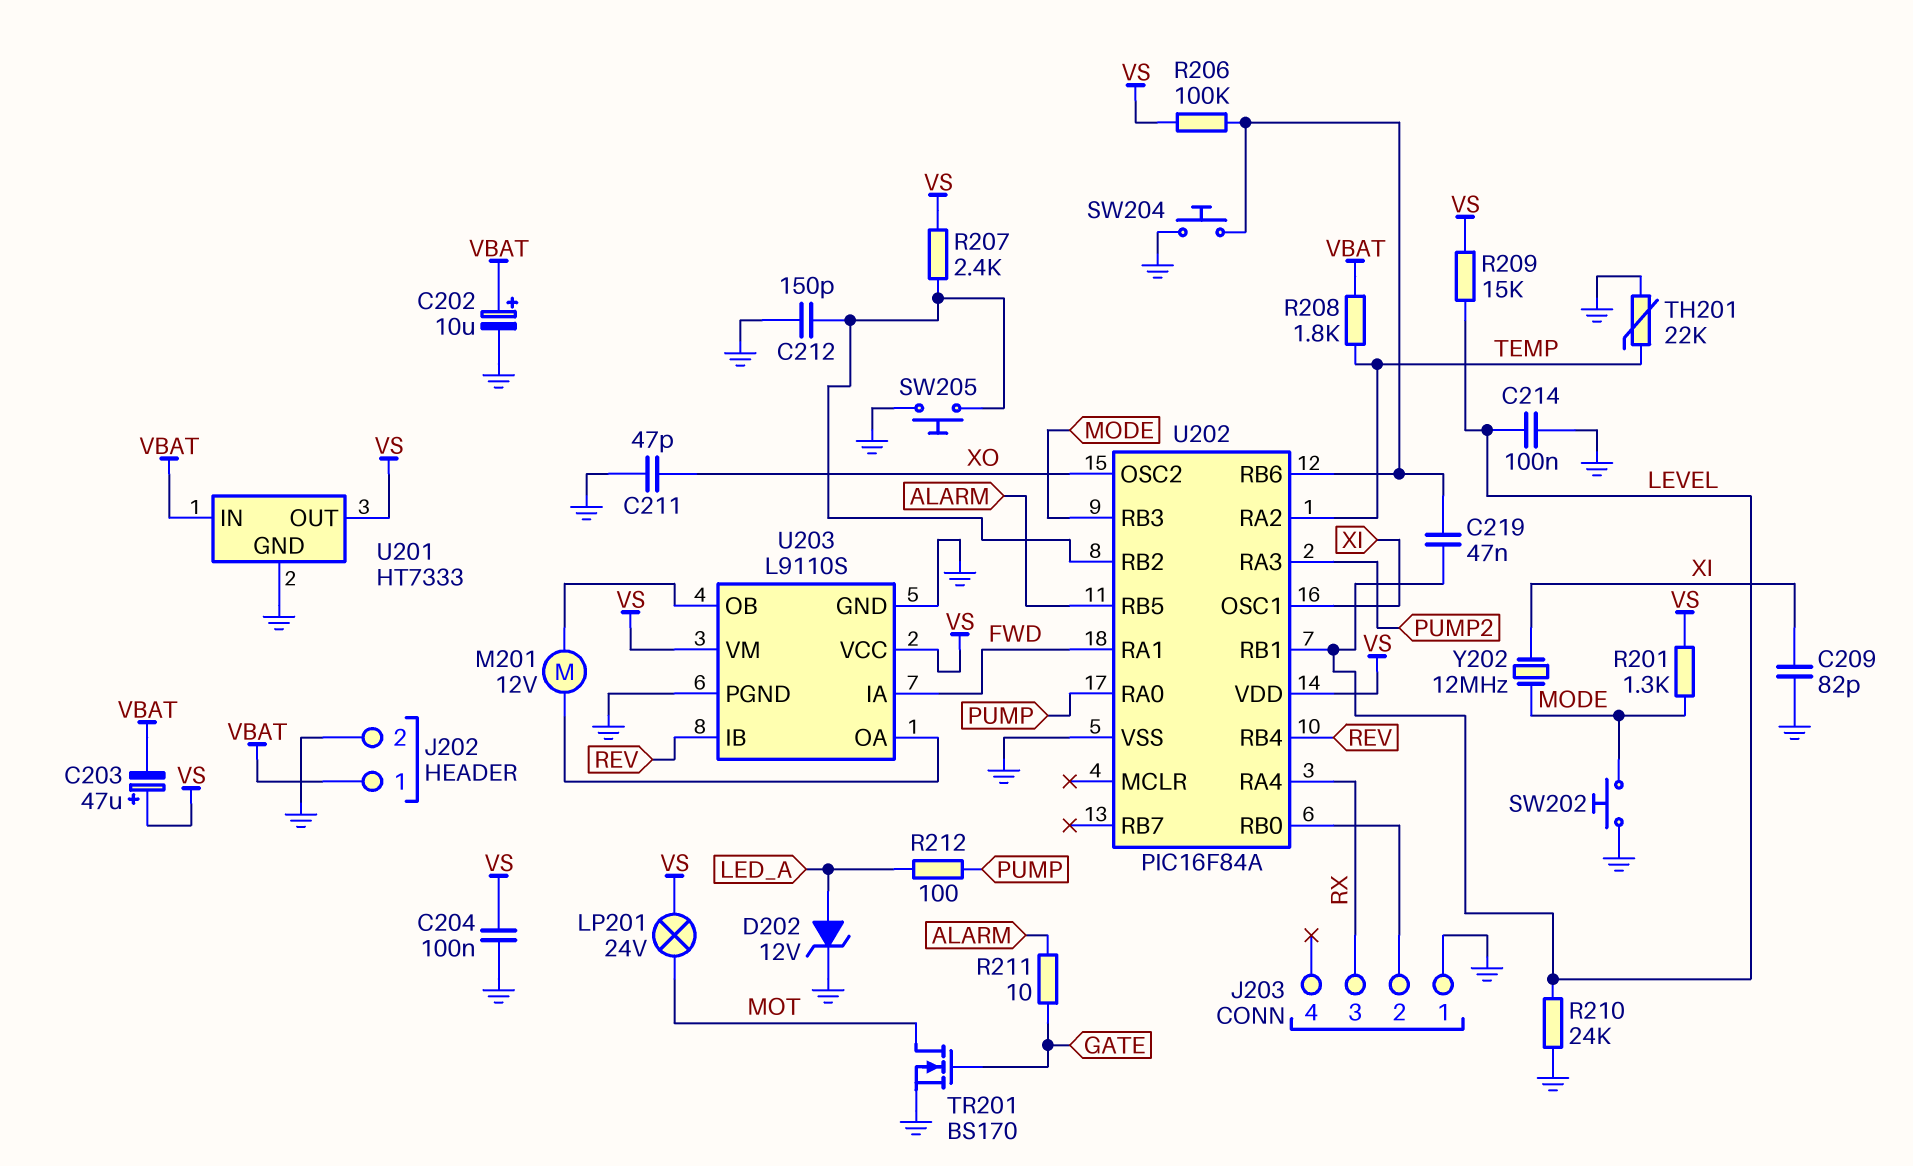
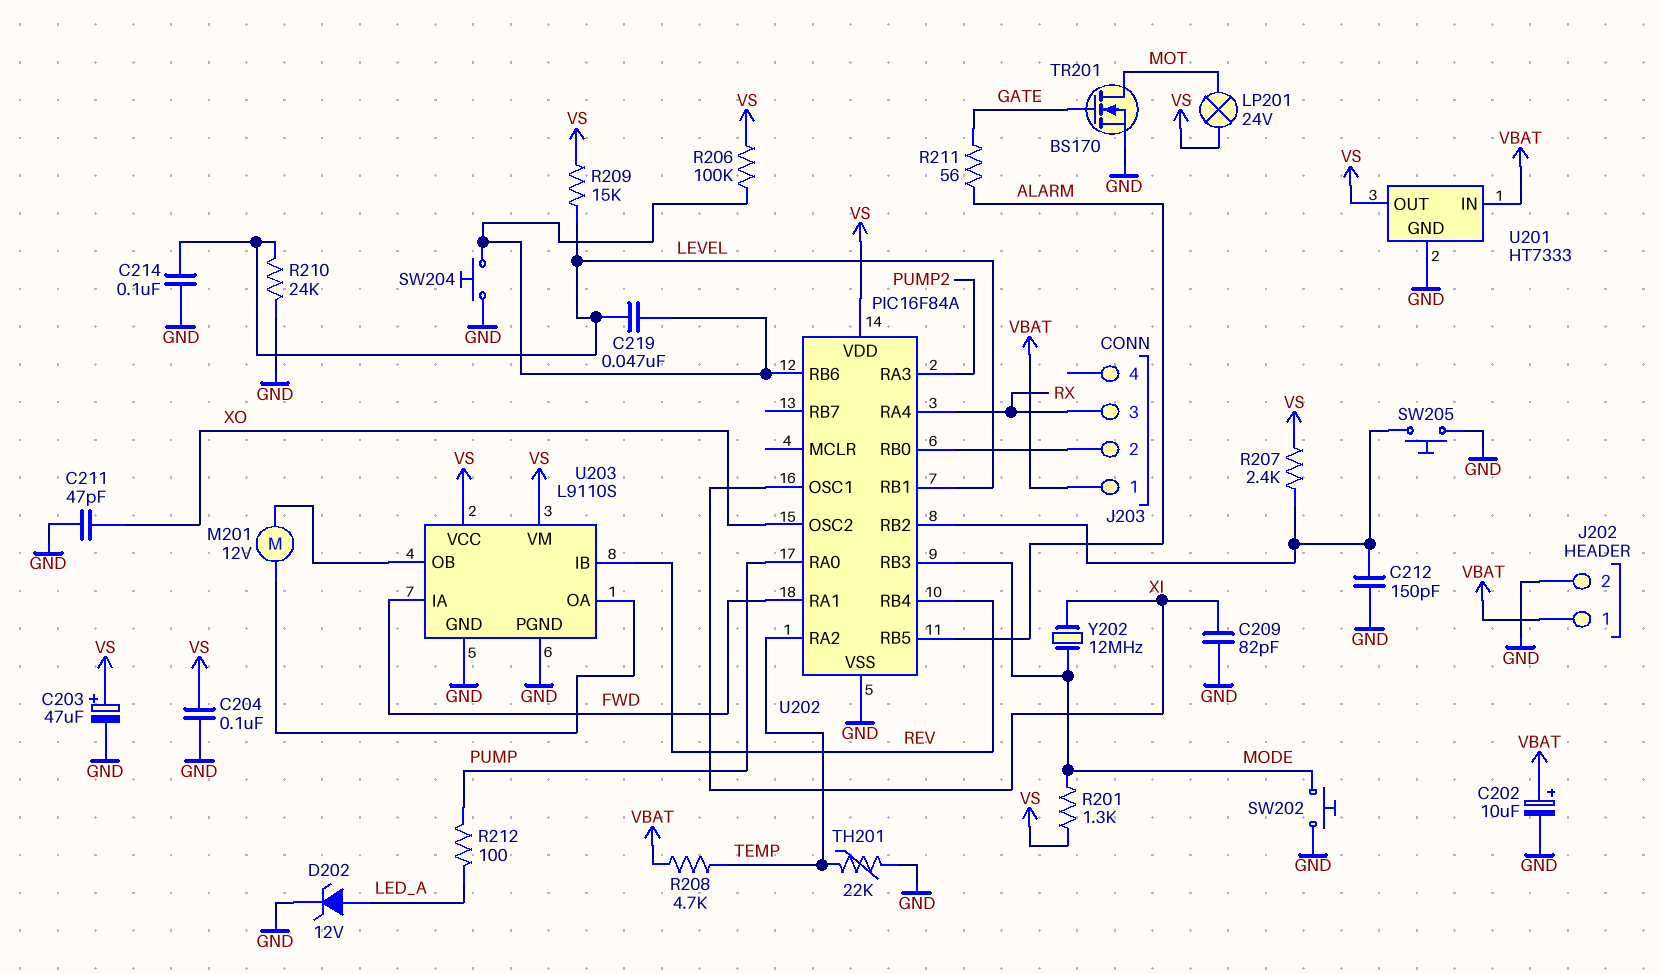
C203: 47uF (plus VS, minus VBAT) -> 47uF (plus VS, minus GND)
J203 pin 1: GND -> VBAT
R208: 1.8k (TEMP, VBAT) -> 4.7k (TEMP, VBAT)
R211: 10 (ALARM, GATE) -> 56 (ALARM, GATE)

